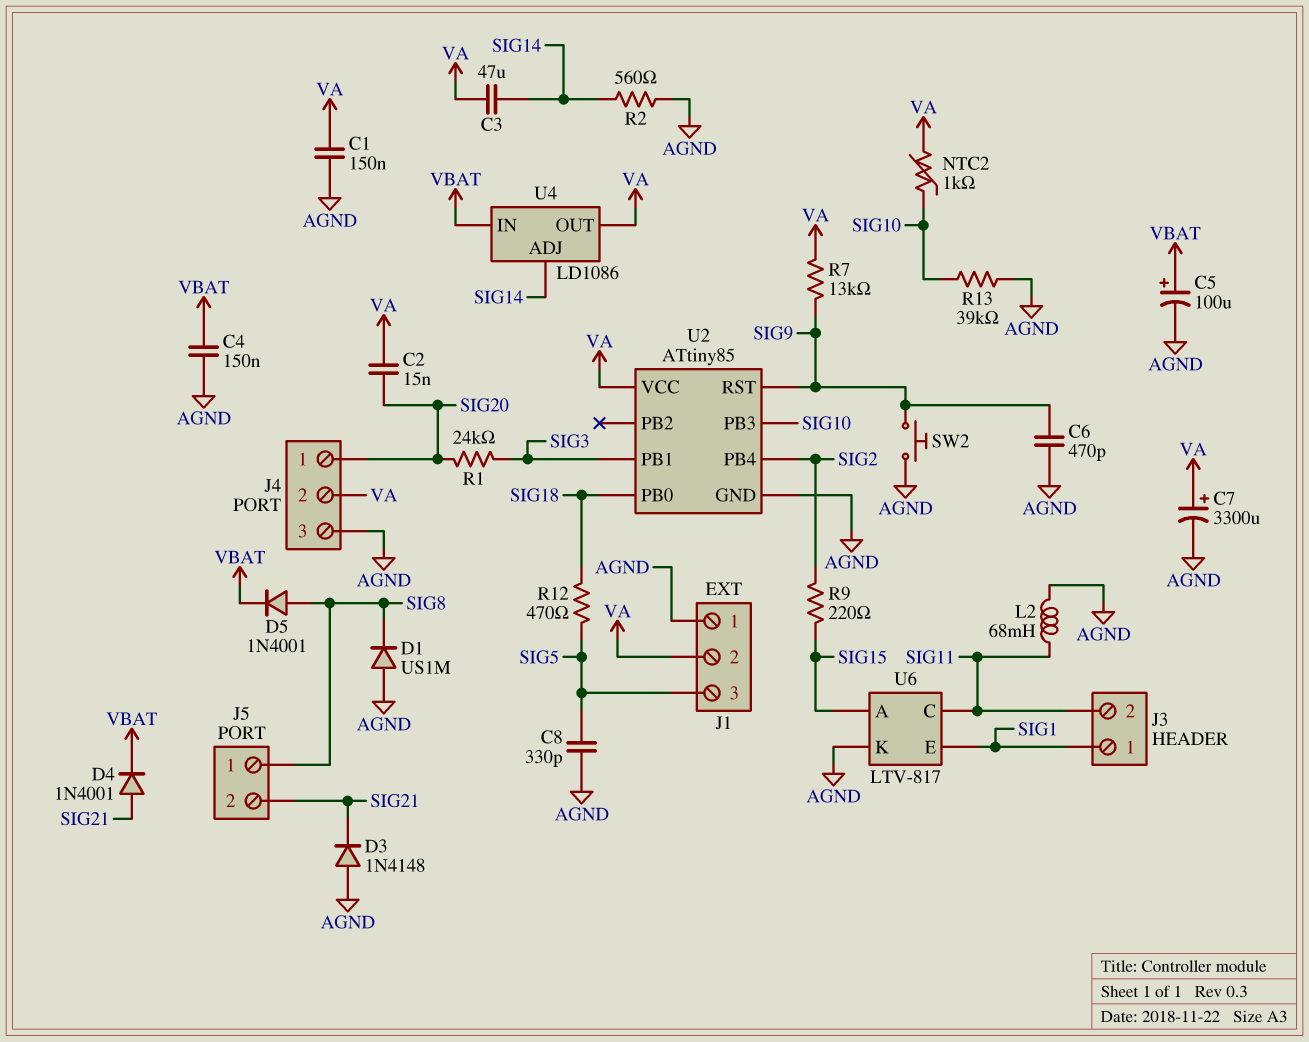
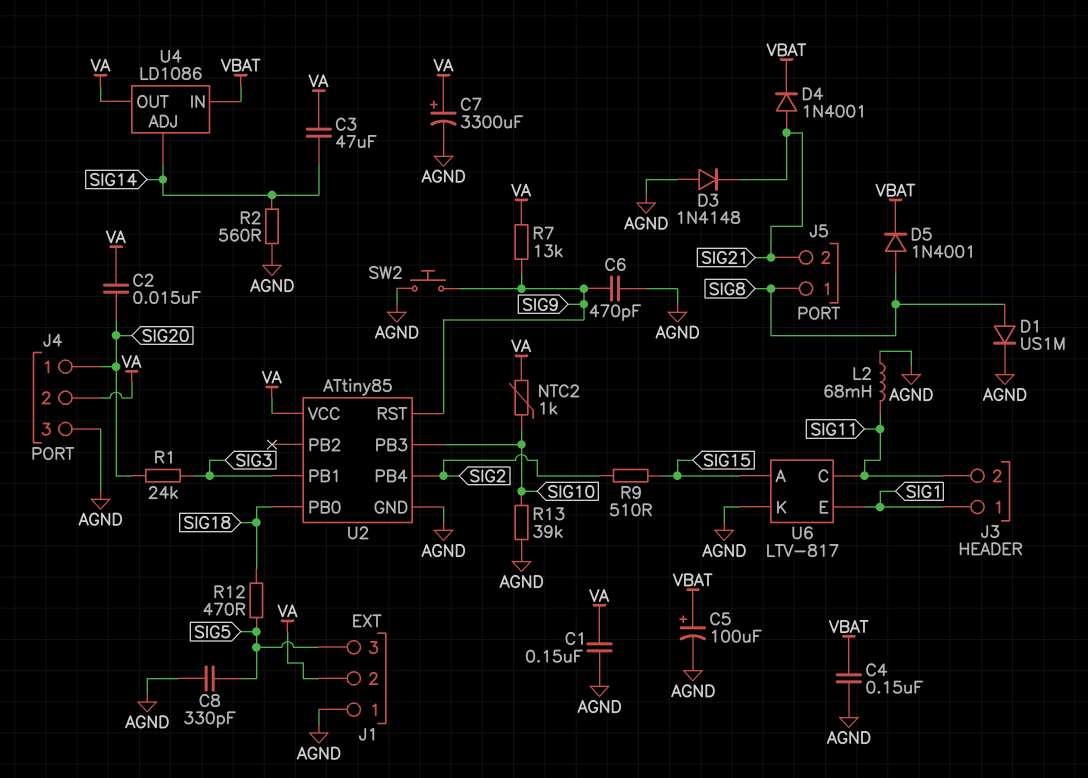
D1: diode US1M (A AGND, K SIG8) -> diode US1M (A SIG8, K AGND)
R9: 220 (SIG2, SIG15) -> 510 (SIG2, SIG15)

